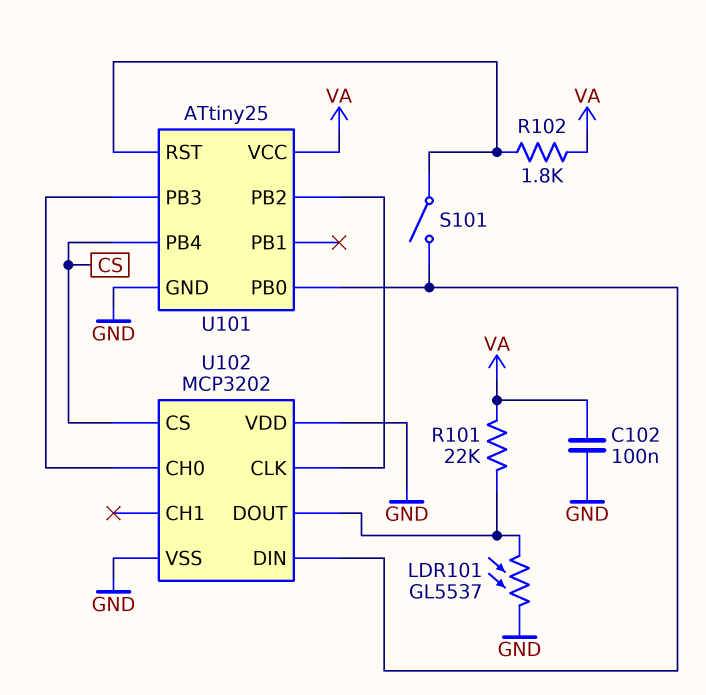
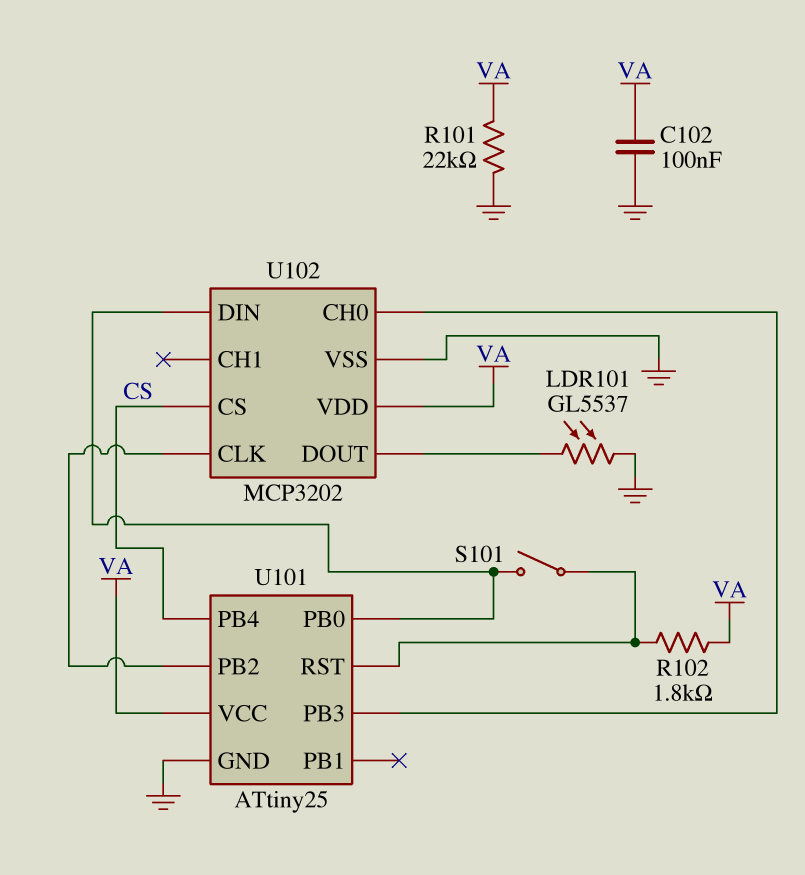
R101: 22k (U102/DOUT, VA) -> 22k (GND, VA)
U102 pin VDD: GND -> VA

